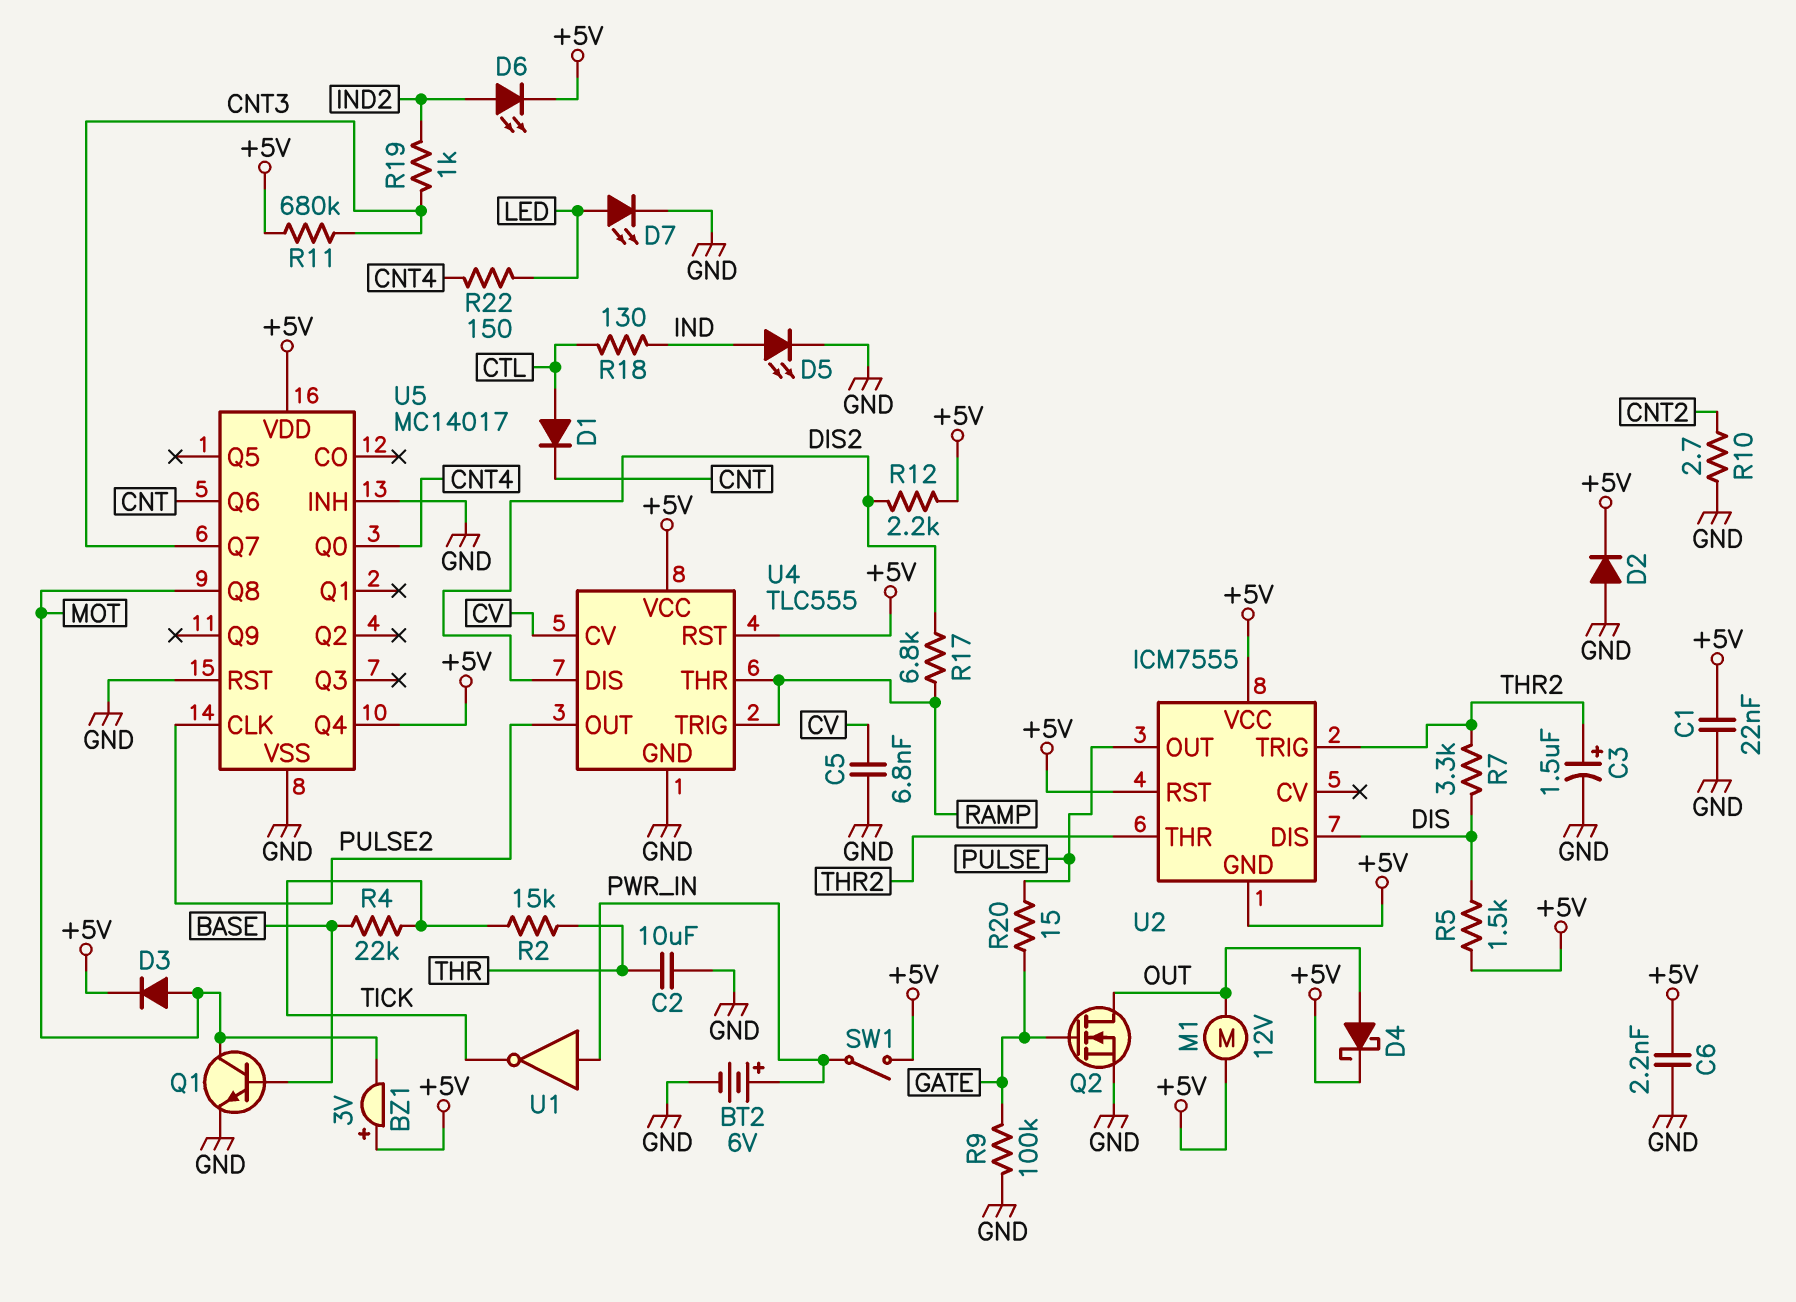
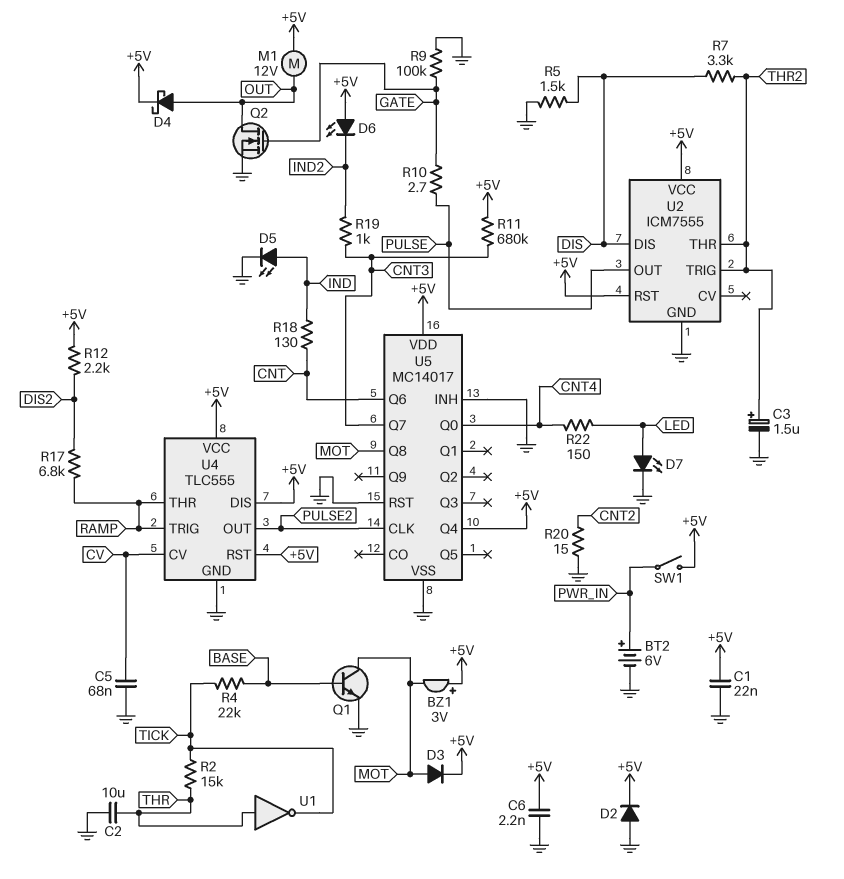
C5: 6.8nF (CV, GND) -> 68nF (CV, GND)
D1: diode (A CTL, K CNT) -> none
D6: LED (A IND2, K +5V) -> LED (A +5V, K IND2)
R5: 1.5k (+5V, DIS) -> 1.5k (DIS, GND)
R10: 2.7 (CNT2, GND) -> 2.7 (GATE, PULSE)
R18: 130 (CTL, IND) -> 130 (CNT, IND)
R20: 15 (GATE, PULSE) -> 15 (CNT2, GND)
U1: NOT (in PWR_IN, out TICK) -> NOT (in THR, out TICK)
U2 pin GND: +5V -> GND
U4 pin DIS: DIS2 -> +5V

